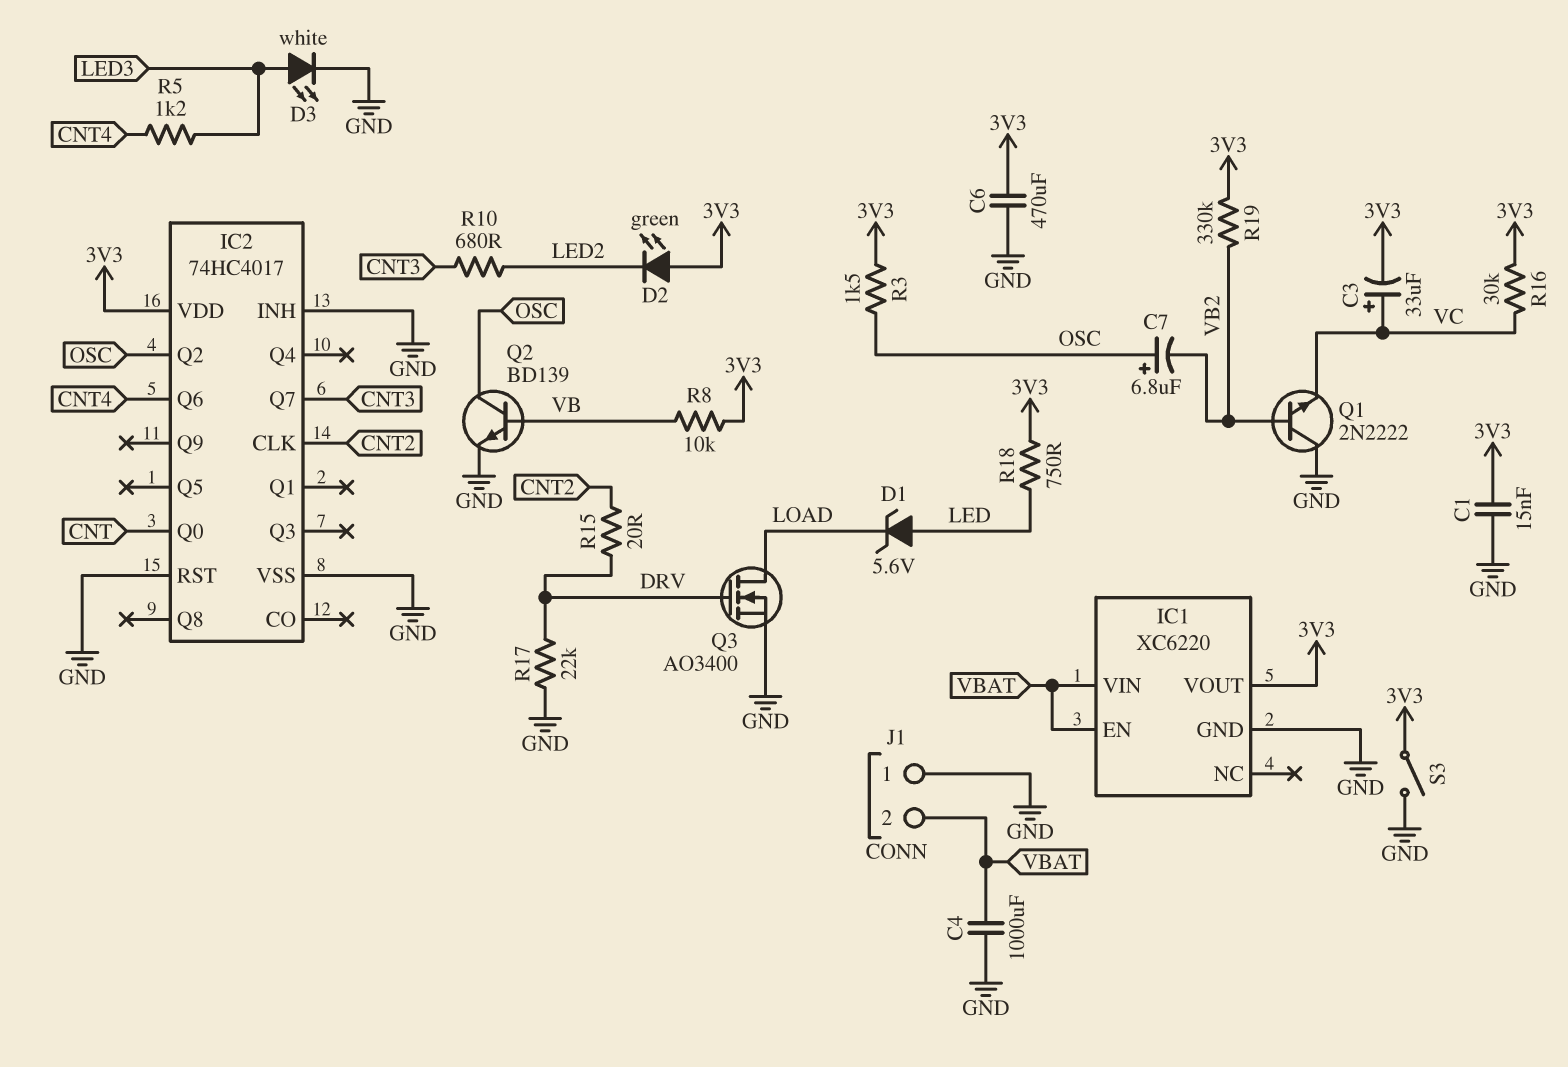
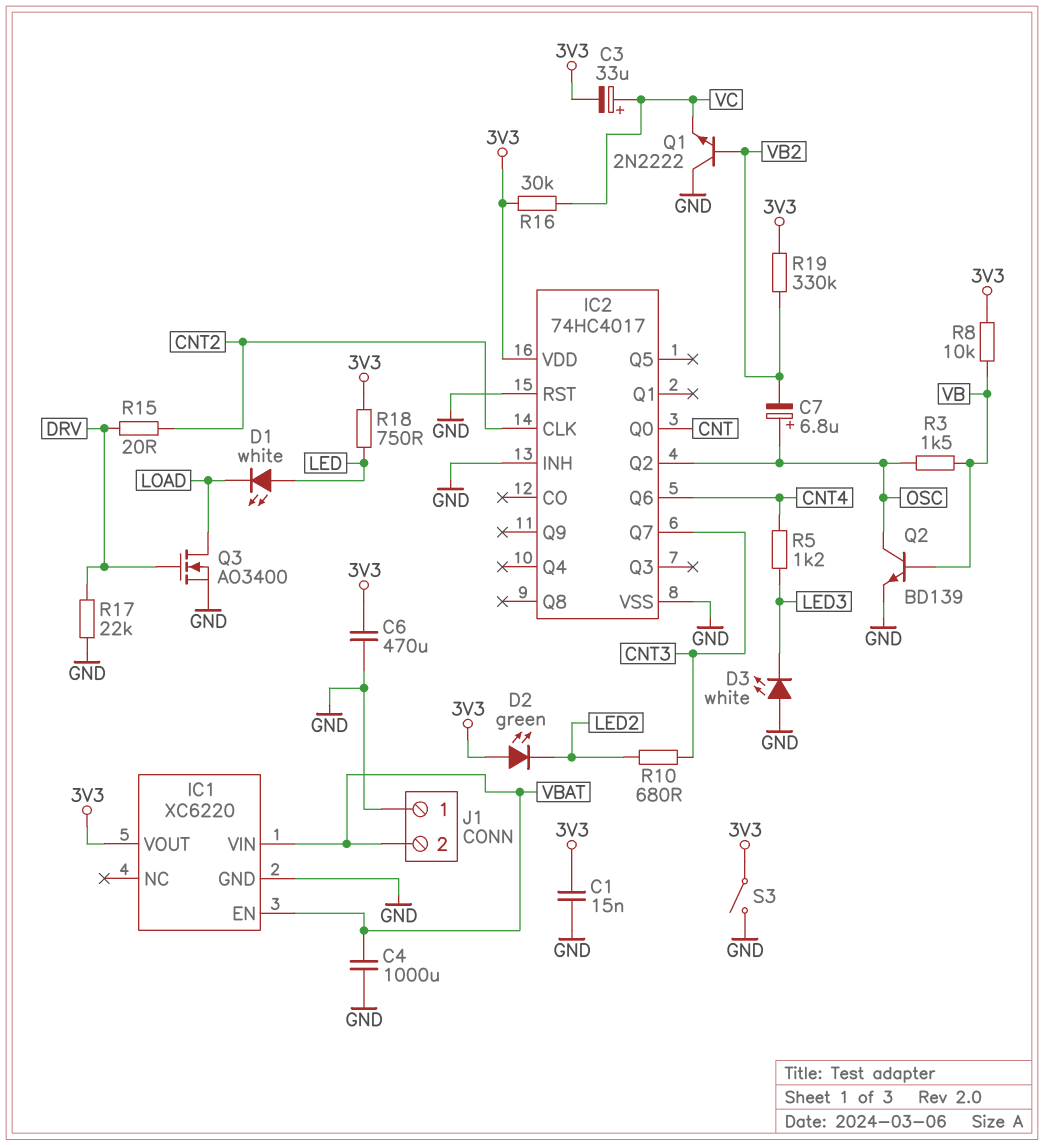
D1: zener 5.6V (A LED, K LOAD) -> LED white (A LED, K LOAD)
D3: LED white (A LED3, K GND) -> LED white (A GND, K LED3)
R3: 1.5k (3V3, OSC) -> 1.5k (OSC, VB)

